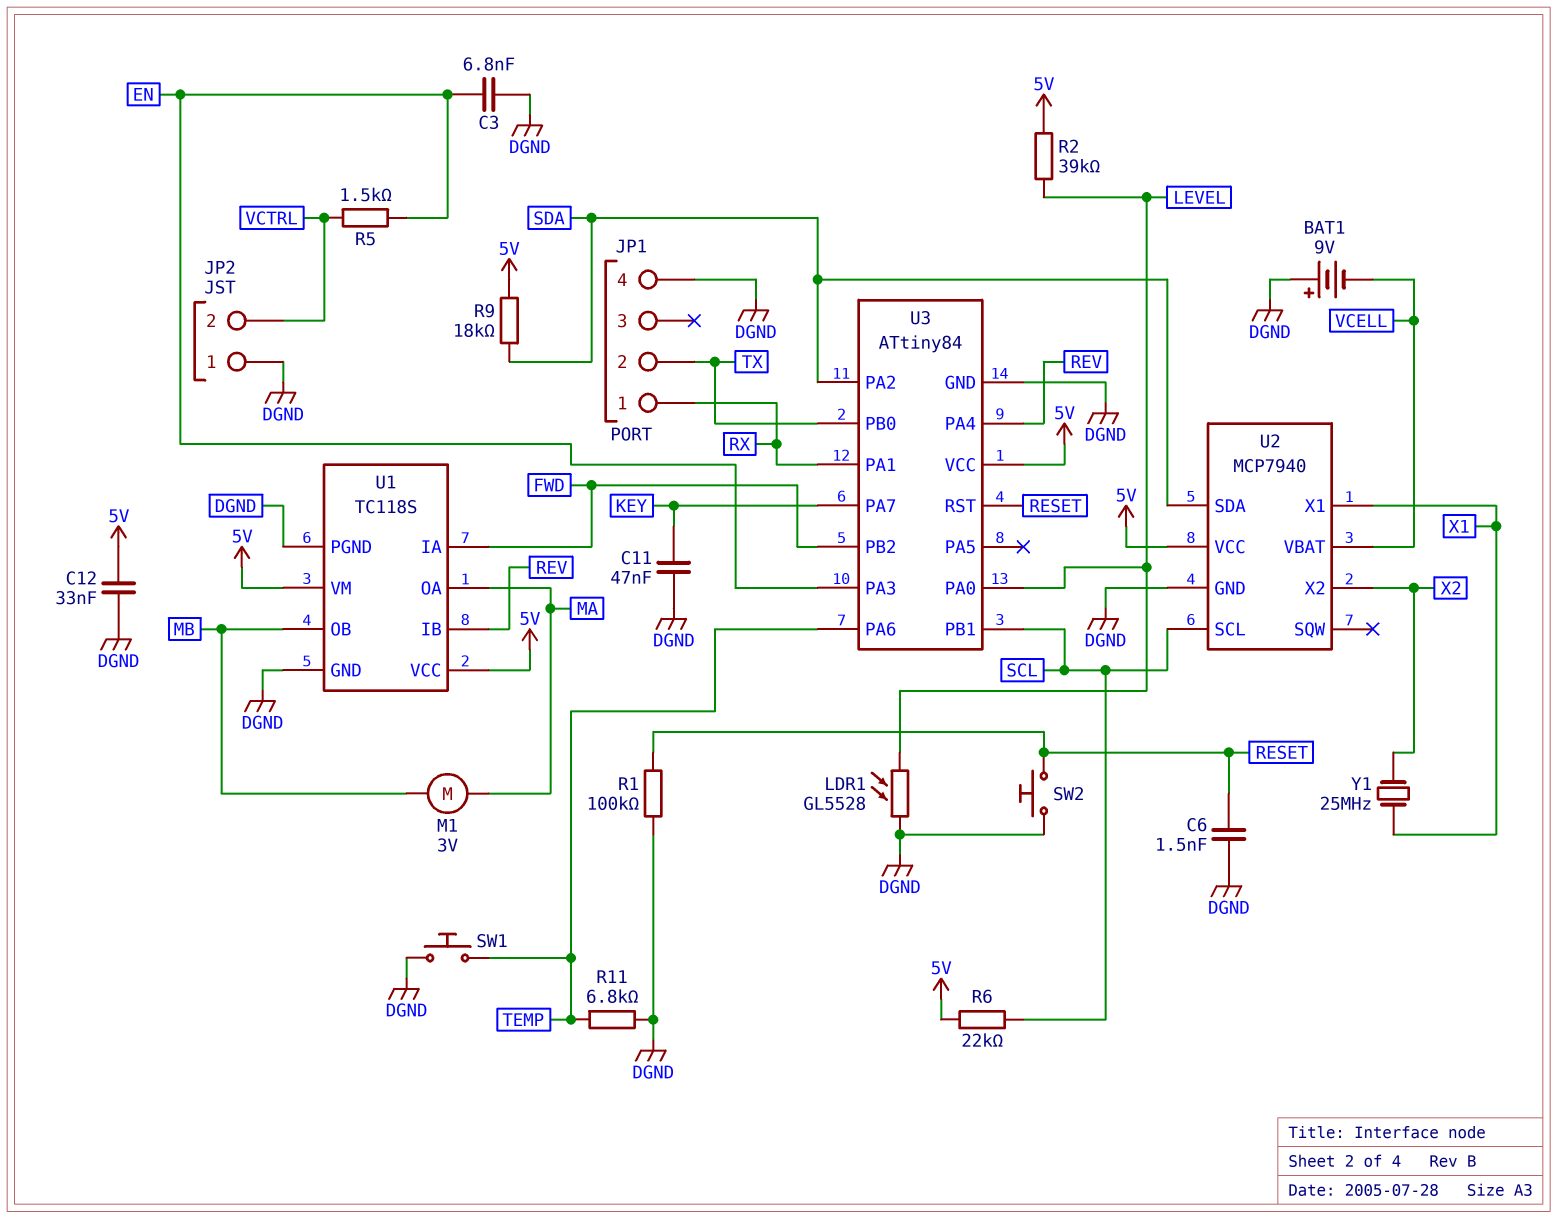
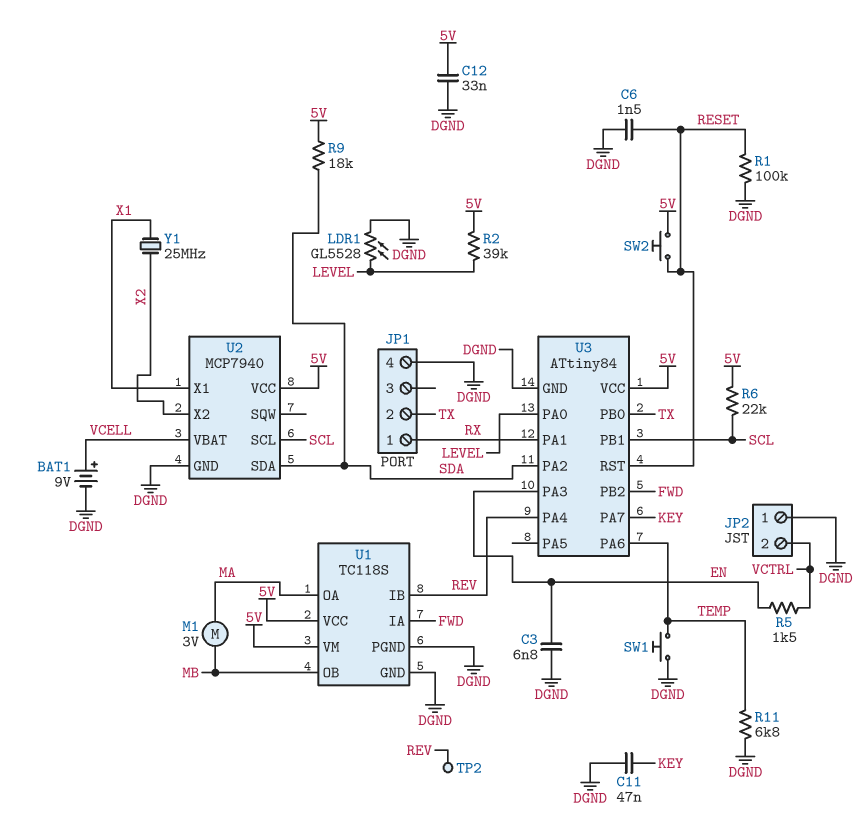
BAT1: 9V (plus DGND, minus VCELL) -> 9V (plus VCELL, minus DGND)
SW2: button (DGND, RESET) -> button (5V, RESET)
TP2: none -> test point (REV)

